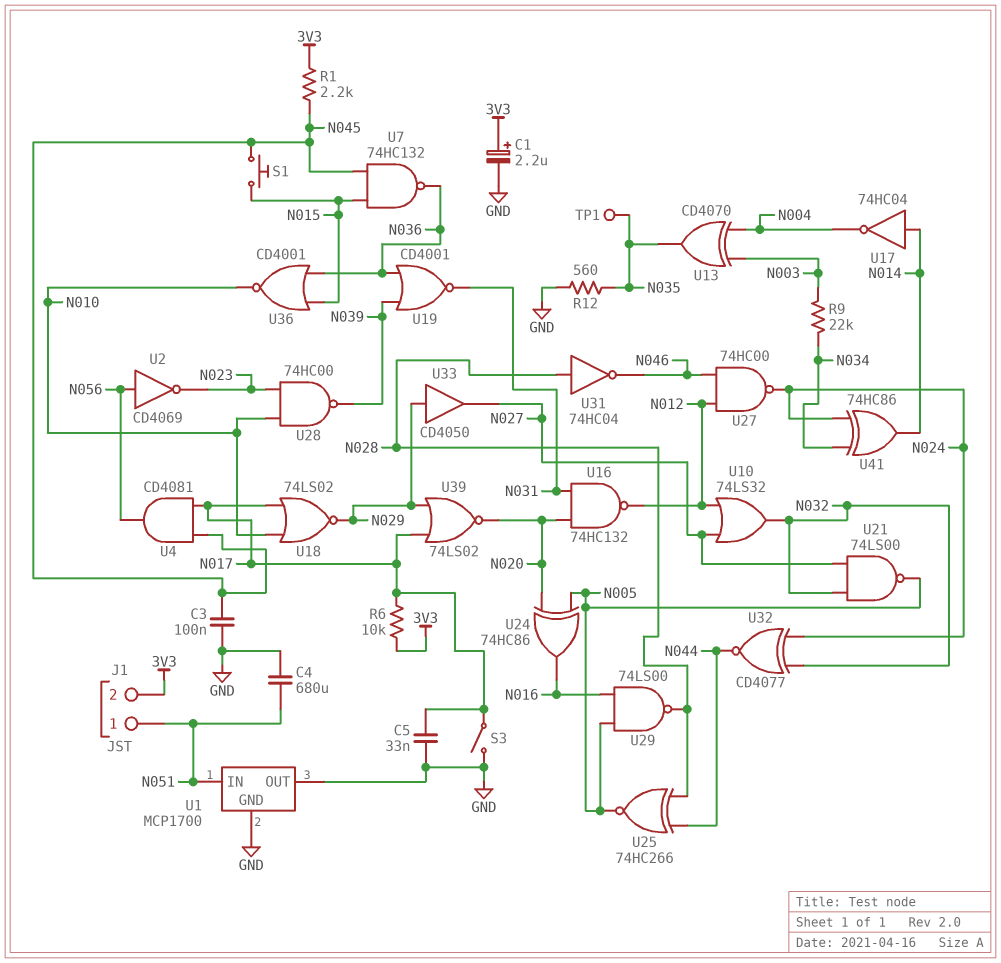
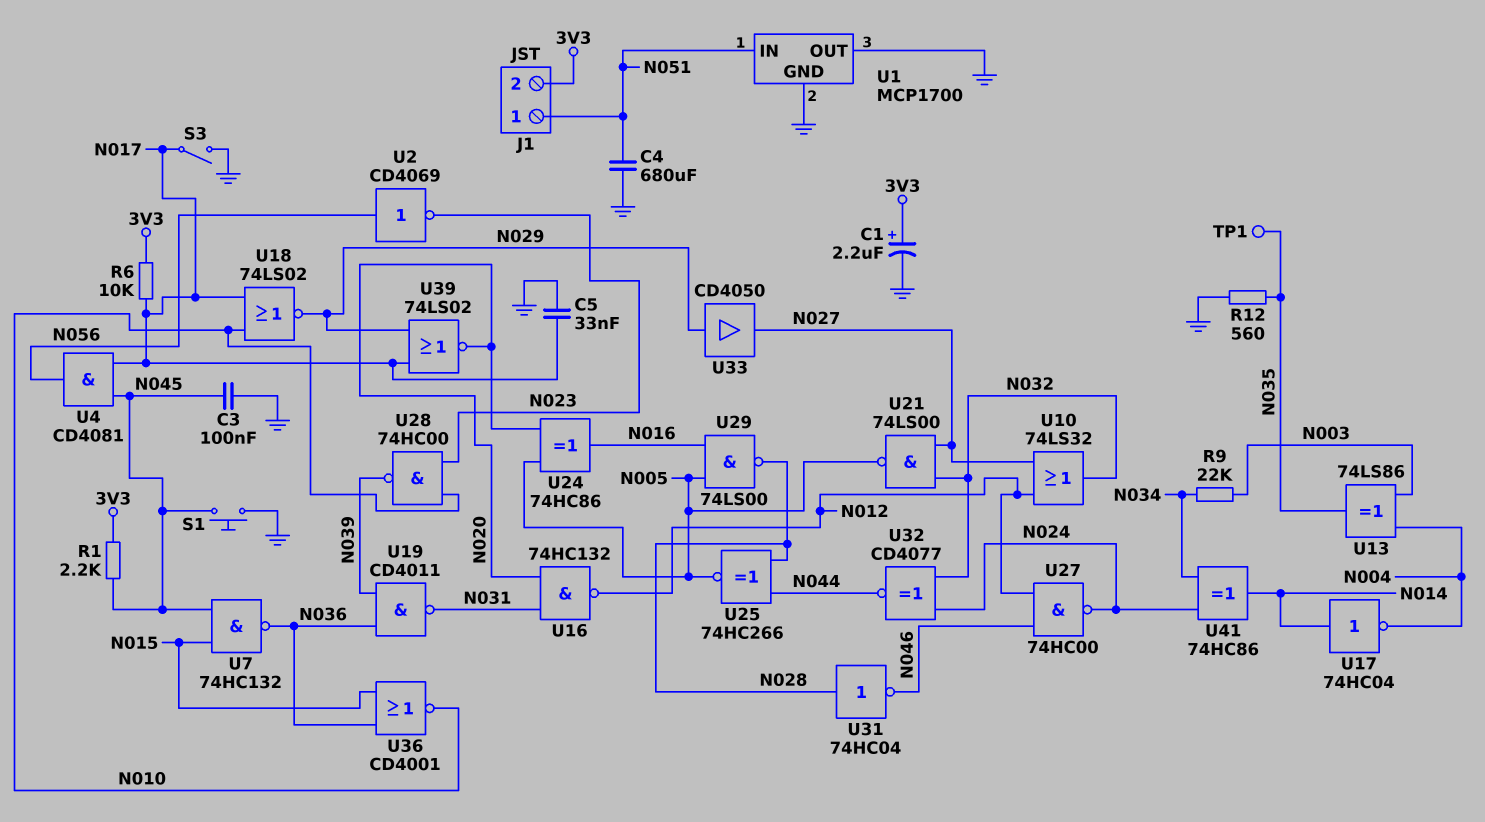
S1: button (N015, N045) -> button (GND, N045)
U13: XOR CD4070 (in N003, in N004, out N035) -> XOR 74LS86 (in N003, in N004, out N035)
U19: NOR CD4001 (in N036, in N039, out N031) -> NAND CD4011 (in N036, in N039, out N031)

